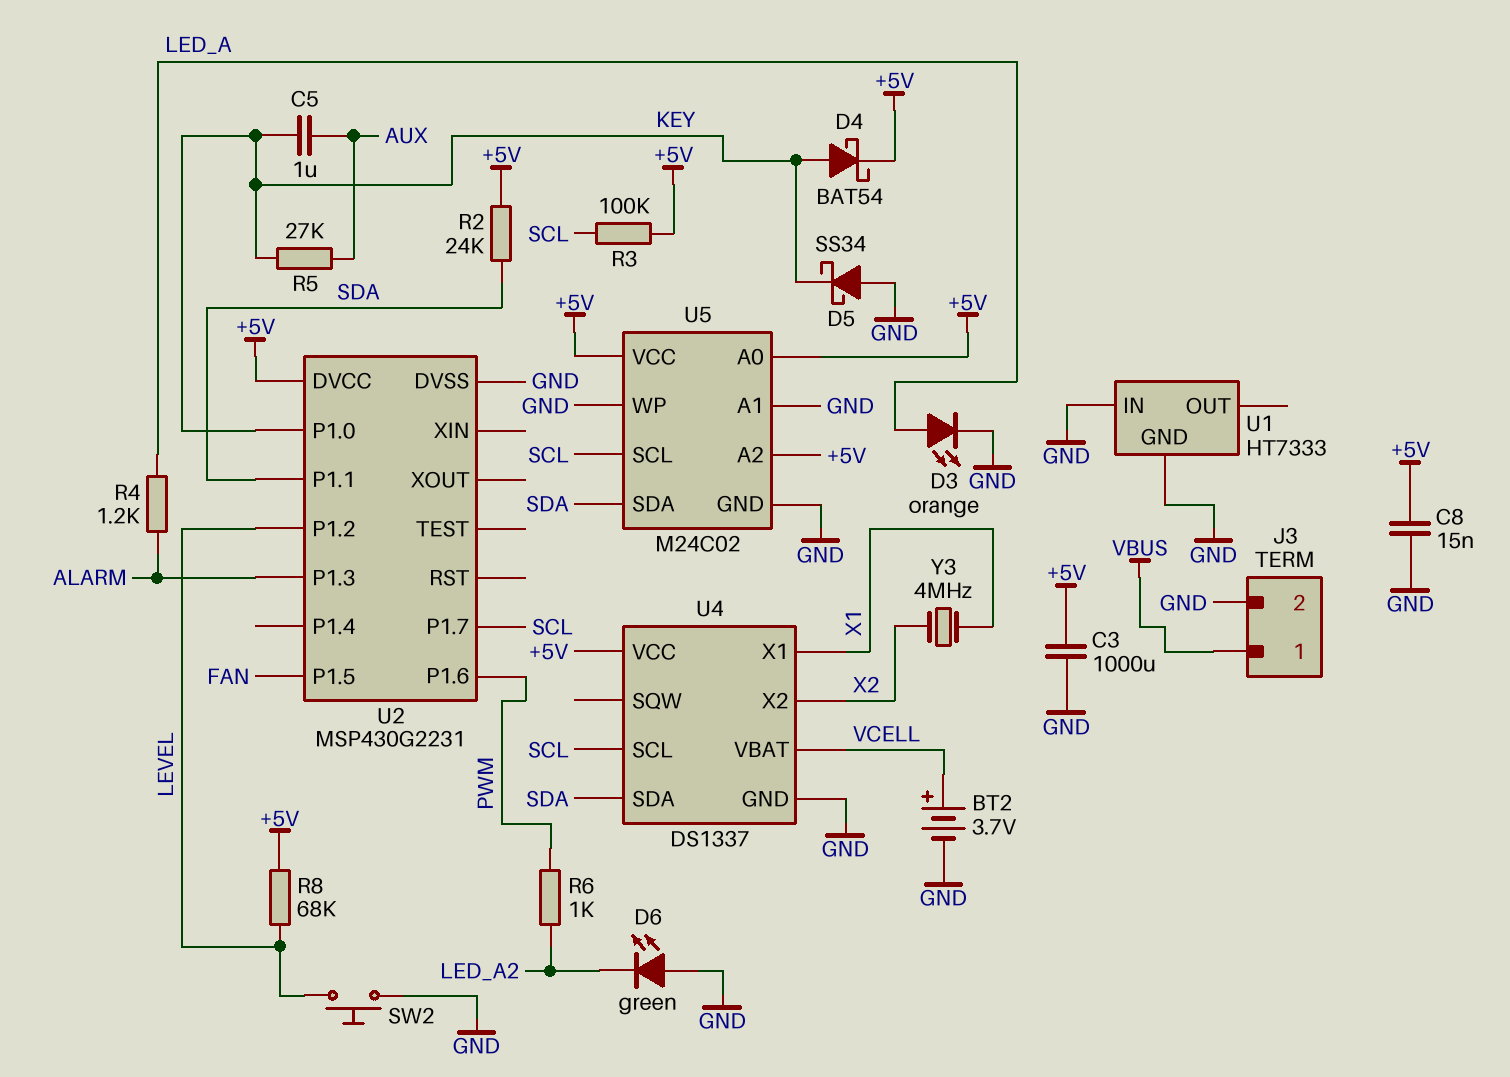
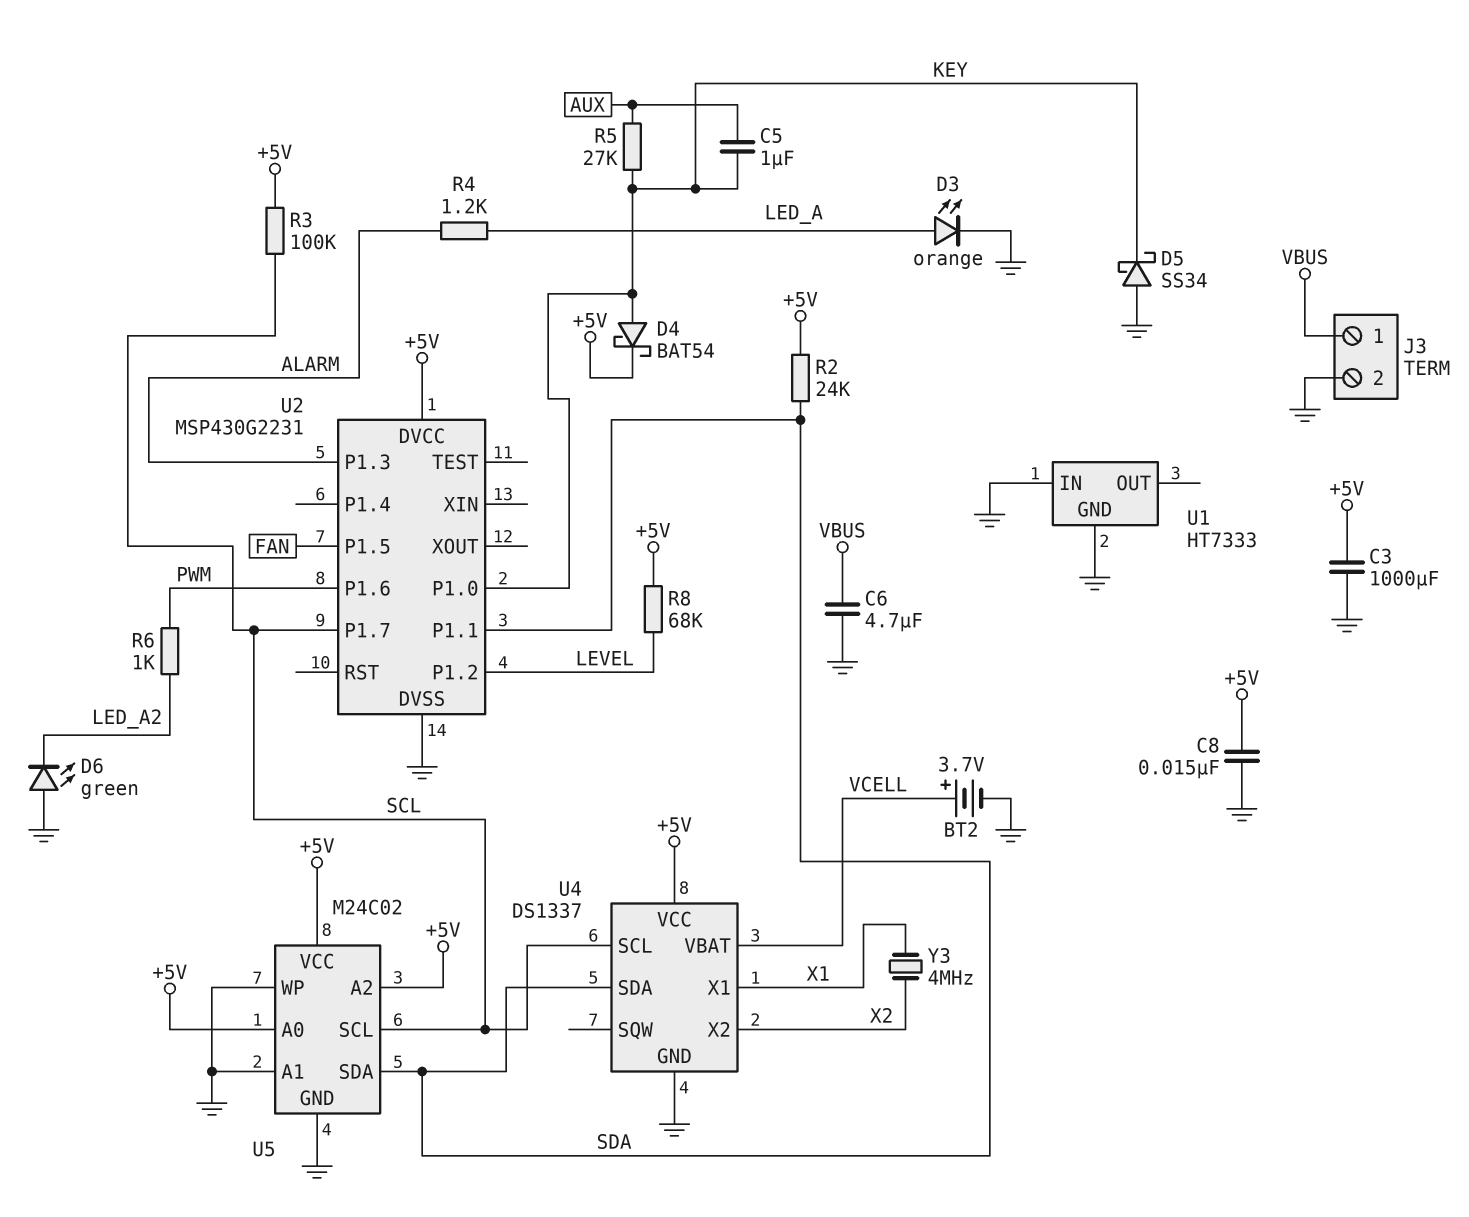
C6: none -> 4.7uF (GND, VBUS)
SW2: button (GND, LEVEL) -> none

